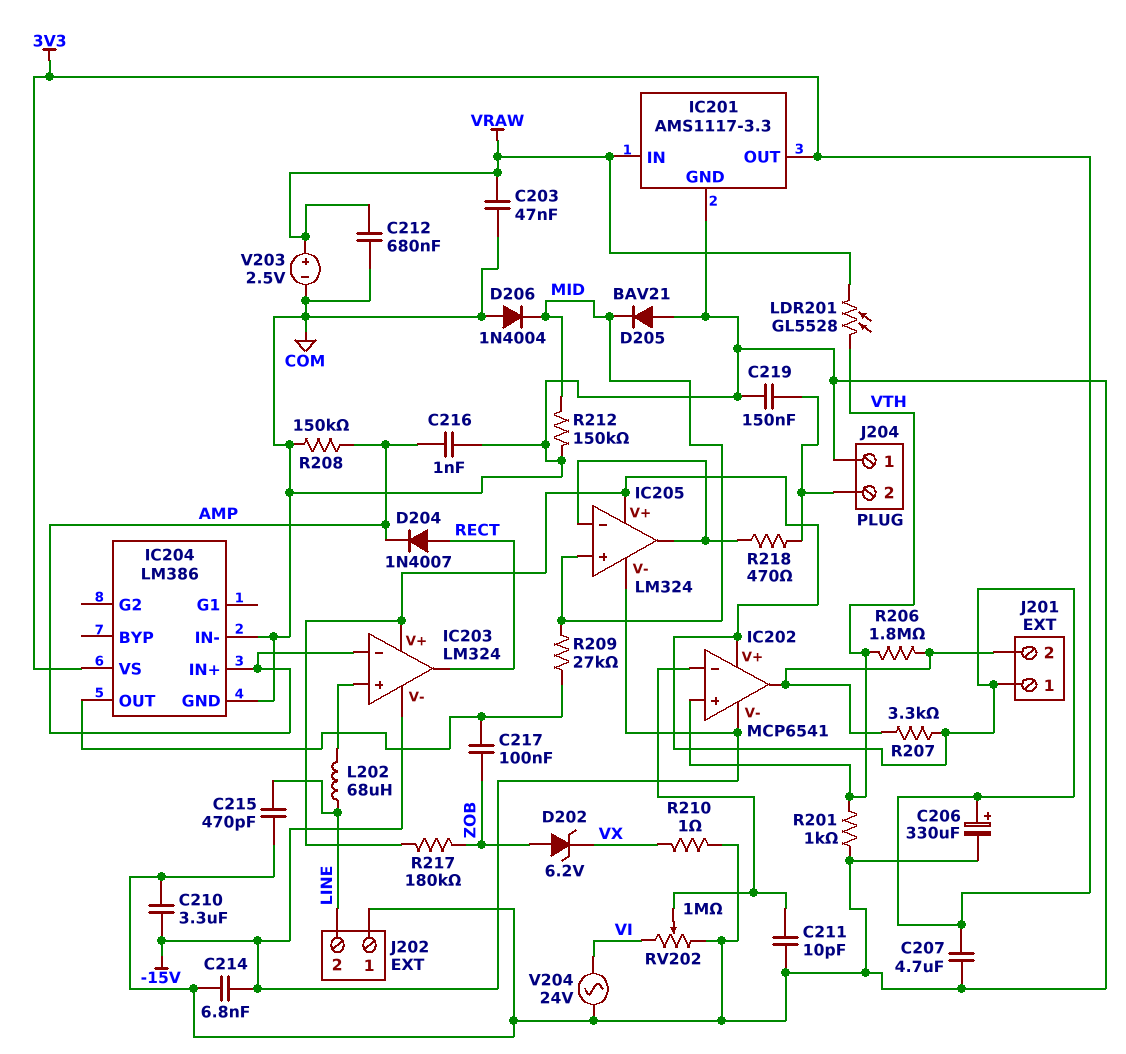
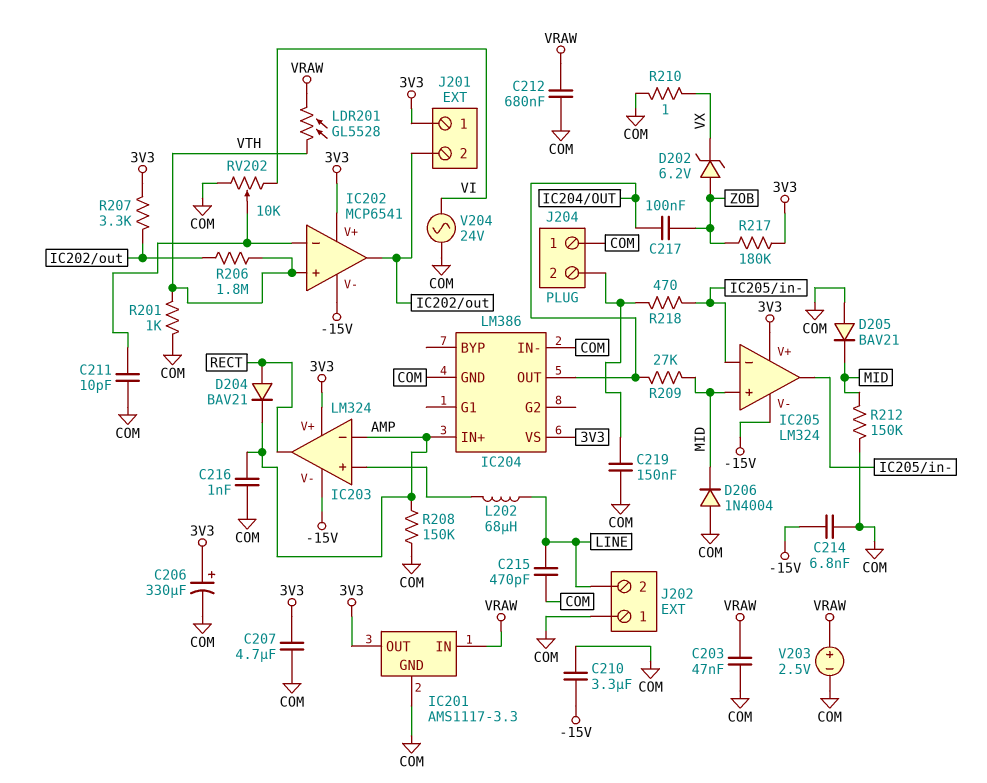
D204: diode 1N4007 (A RECT, K AMP) -> diode BAV21 (A RECT, K AMP)
RV202: 1M (COM, VI, wiper IC202/in-) -> 10k (COM, VI, wiper IC202/in-)

